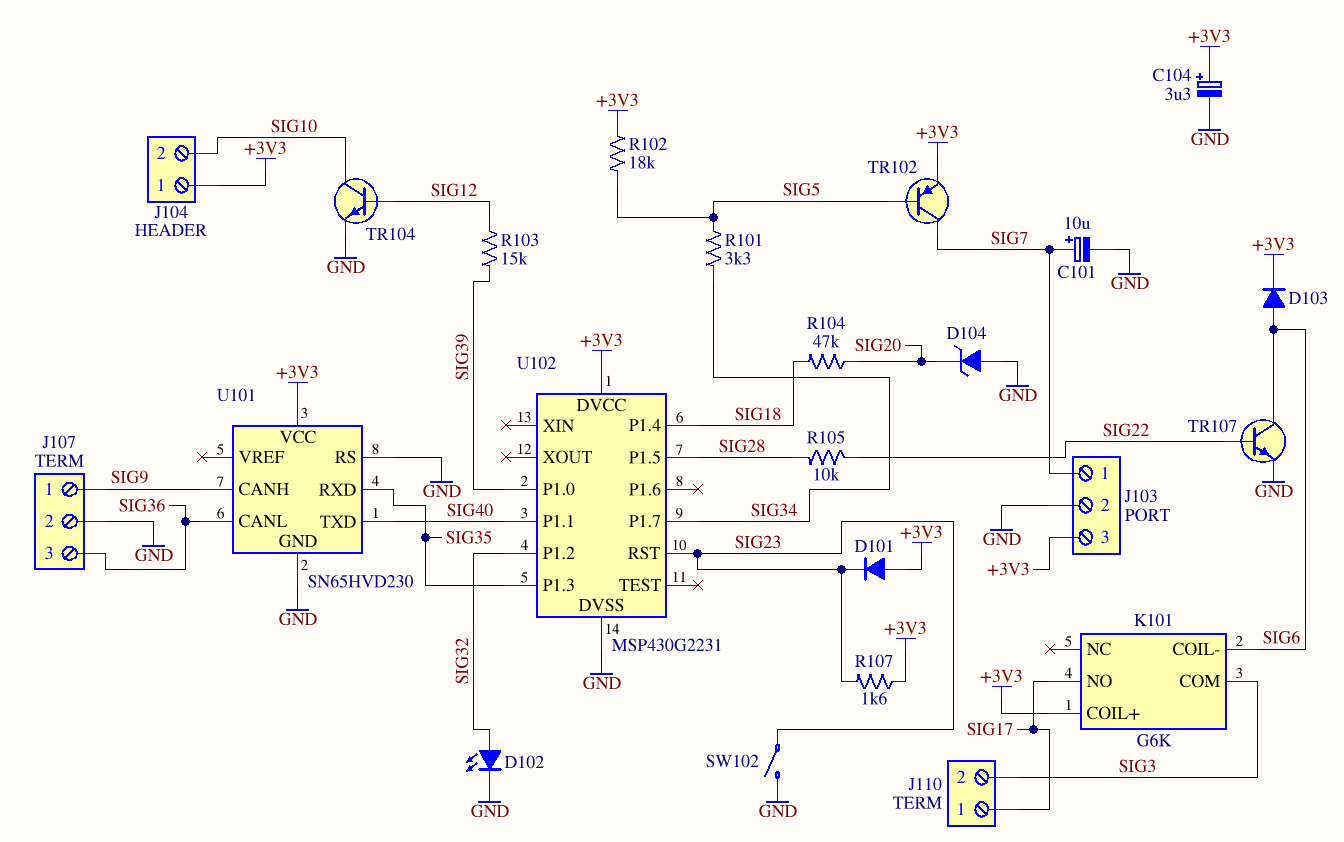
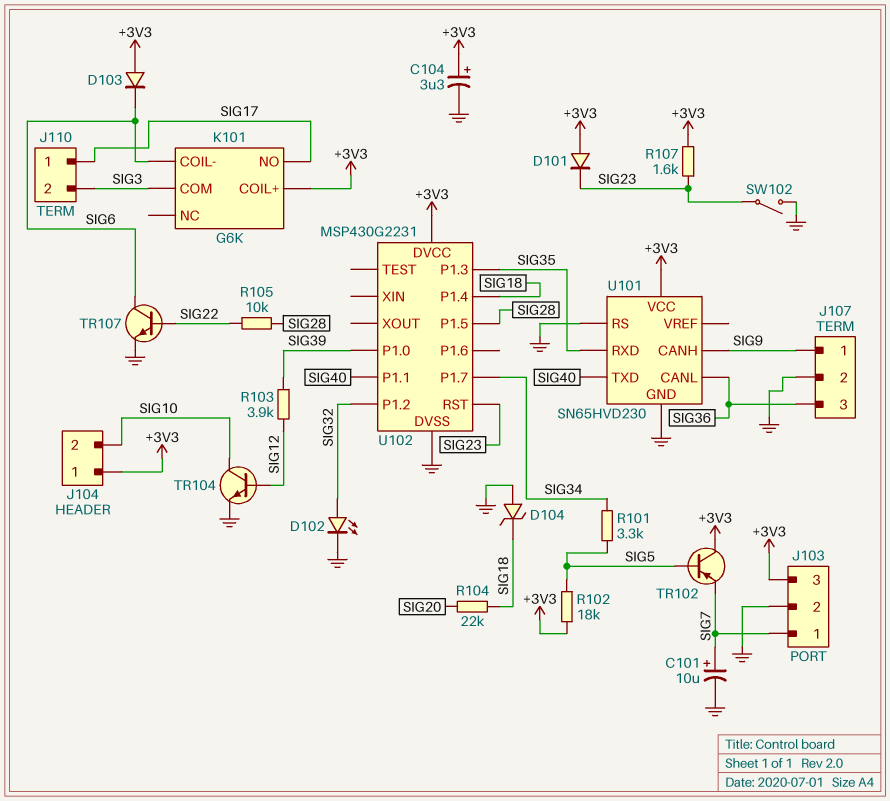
D103: diode (A SIG6, K +3V3) -> diode (A +3V3, K SIG6)
D104: zener (A GND, K SIG20) -> zener (A GND, K SIG18)
R103: 15k (SIG12, SIG39) -> 3.9k (SIG12, SIG39)
R104: 47k (SIG18, SIG20) -> 22k (SIG18, SIG20)
TR102: PNP (B SIG5, C SIG7, E +3V3) -> PNP (B SIG5, C +3V3, E SIG7)

